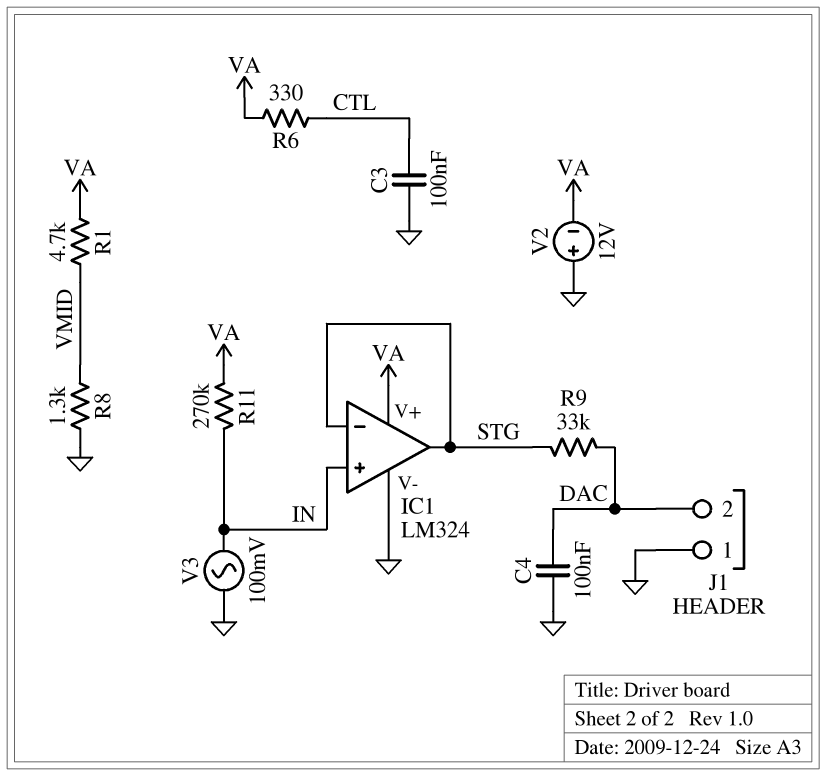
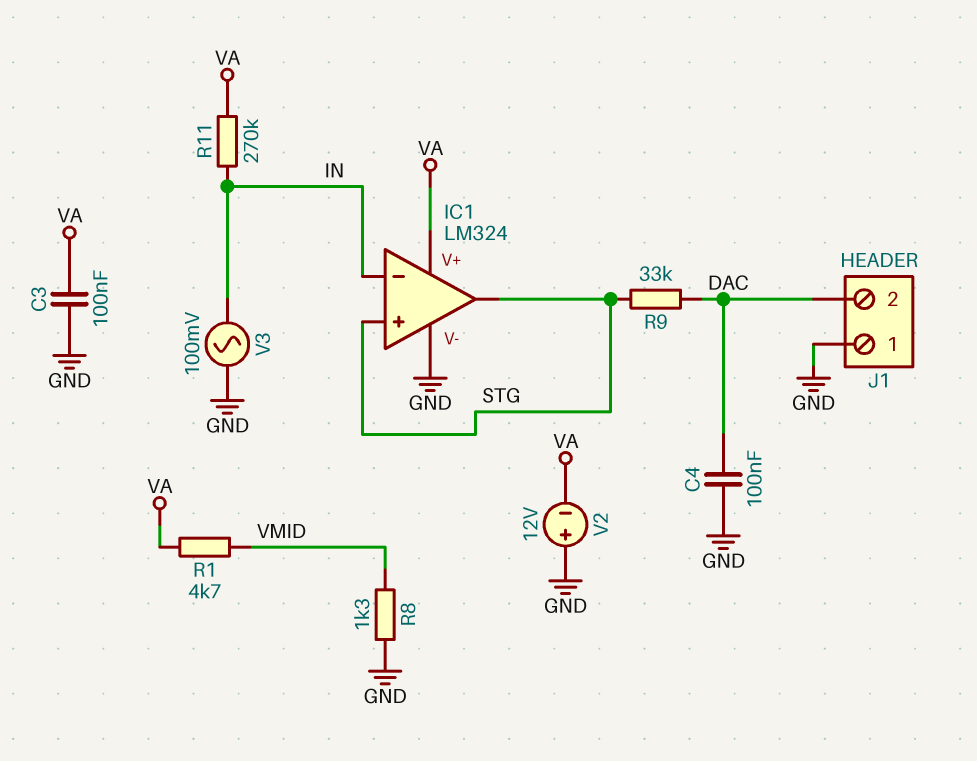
C3: 100nF (CTL, GND) -> 100nF (GND, VA)
IC1 pin in+: IN -> STG
IC1 pin in-: STG -> IN
R6: 330 (CTL, VA) -> none

